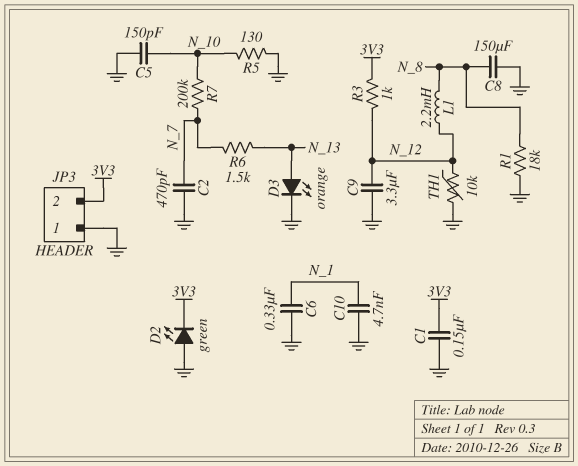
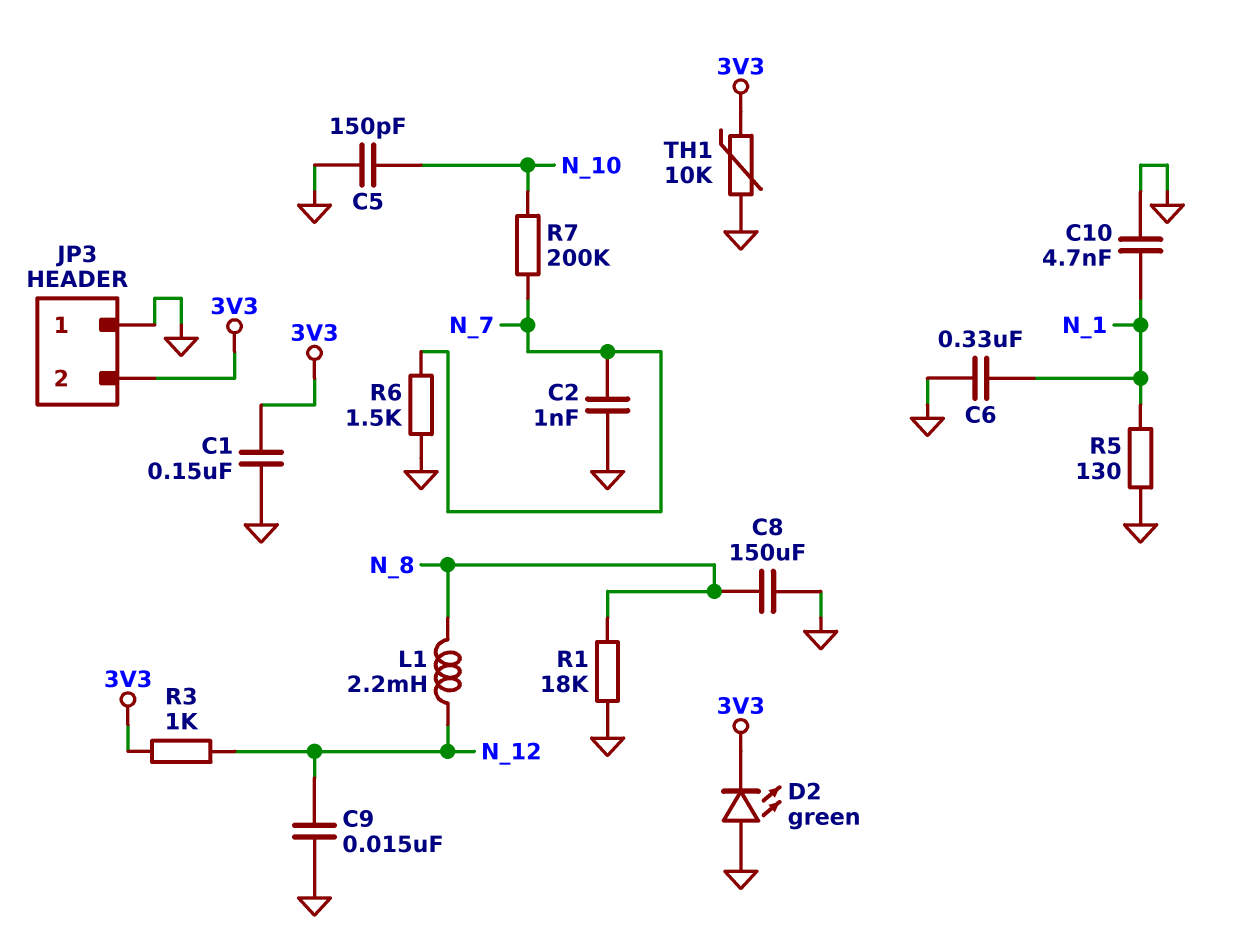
C2: 470pF (GND, N_7) -> 1nF (GND, N_7)
C9: 3.3uF (GND, N_12) -> 15nF (GND, N_12)
D3: LED orange (A N_13, K GND) -> none
R5: 130 (GND, N_10) -> 130 (GND, N_1)
R6: 1.5k (N_7, N_13) -> 1.5k (GND, N_7)
TH1: 10k (GND, N_12) -> 10k (3V3, GND)

